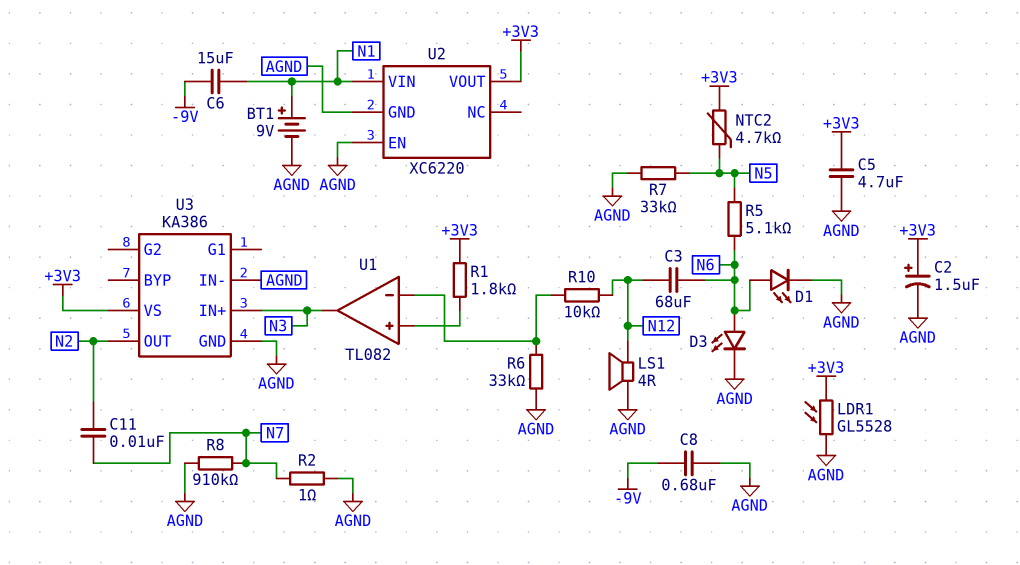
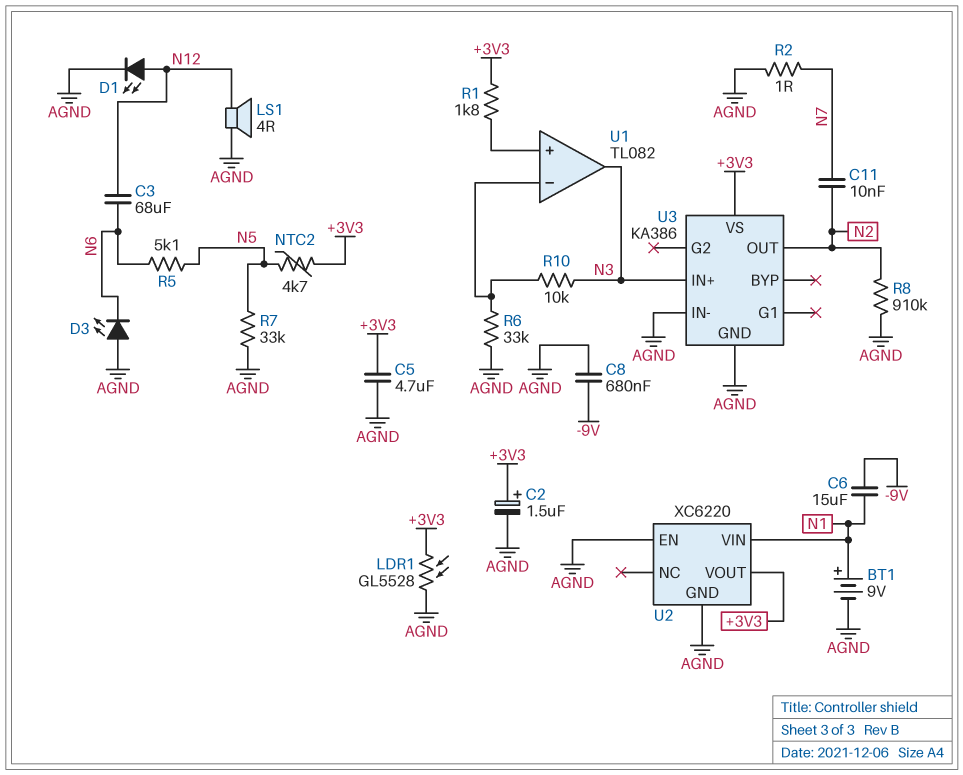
D1: LED (A N6, K AGND) -> LED (A N12, K AGND)
D3: LED (A N6, K AGND) -> LED (A AGND, K N6)
R8: 910k (AGND, N7) -> 910k (AGND, N2)
R10: 10k (N12, U1/in-) -> 10k (N3, U1/in-)

